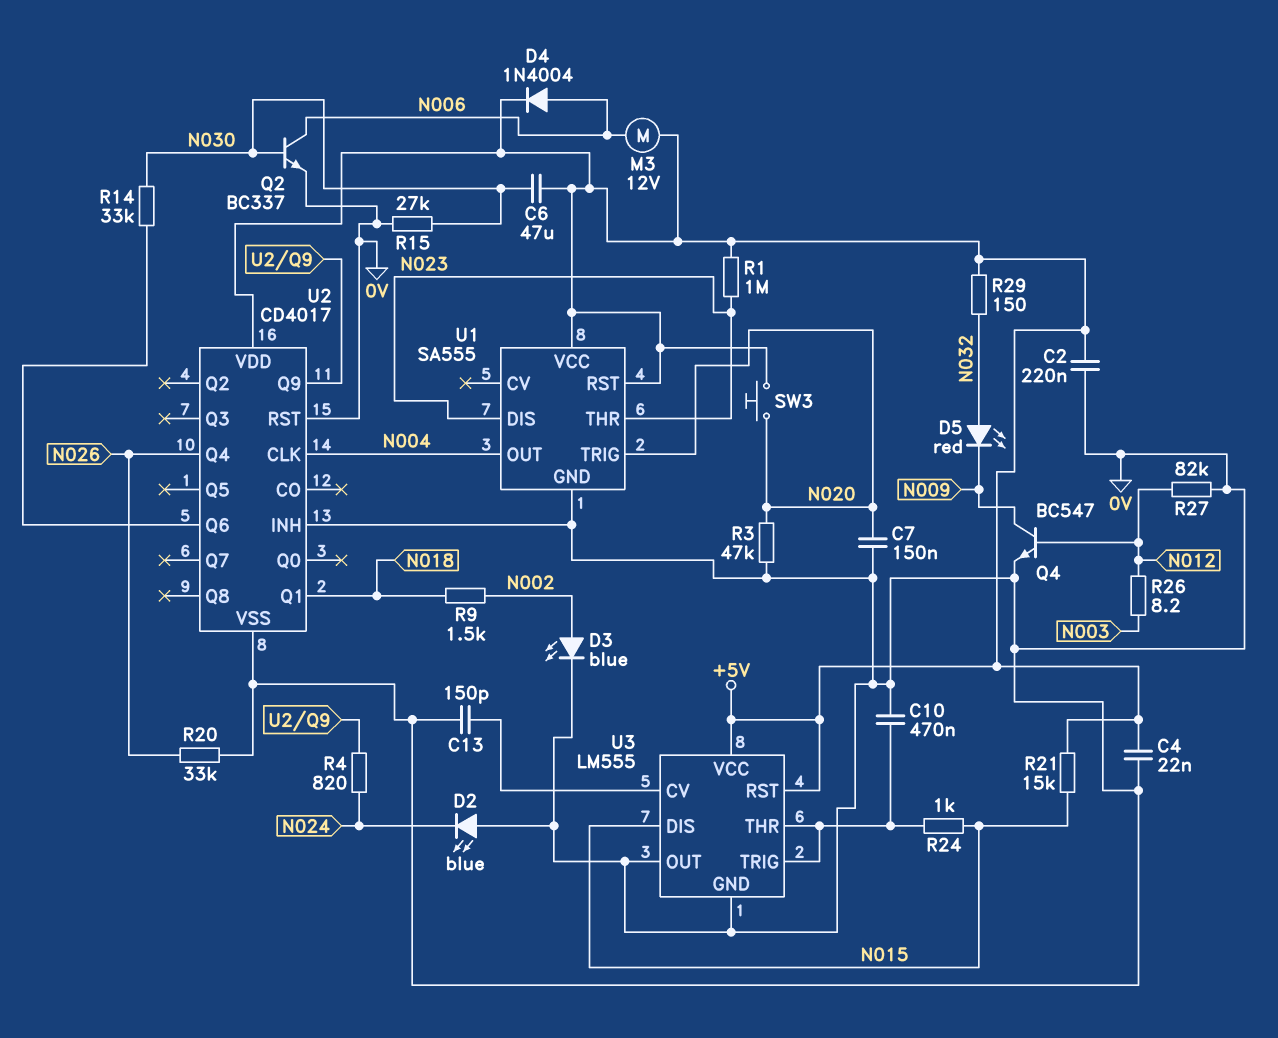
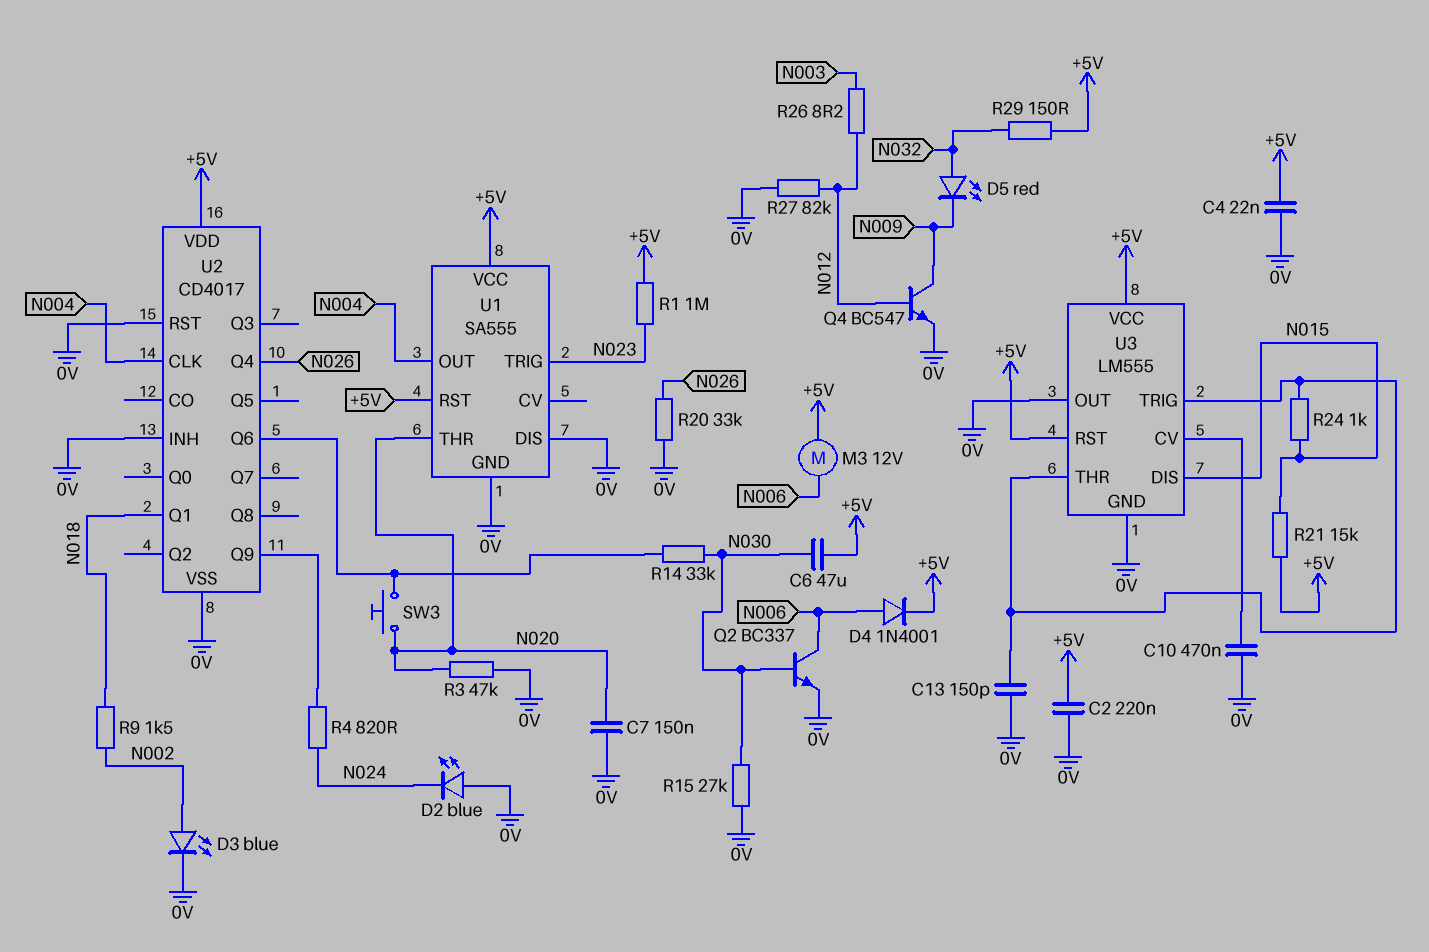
C10: 470nF (0V, U3/THR) -> 470nF (0V, U3/CV)
C13: 150pF (0V, U3/CV) -> 150pF (0V, U3/THR)
D4: diode 1N4004 (A N006, K +5V) -> diode 1N4001 (A N006, K +5V)
SW3: button (+5V, N020) -> button (N020, U2/Q6)
U1 pin DIS: N023 -> 0V
U1 pin THR: N023 -> N020
U1 pin TRIG: N020 -> N023

